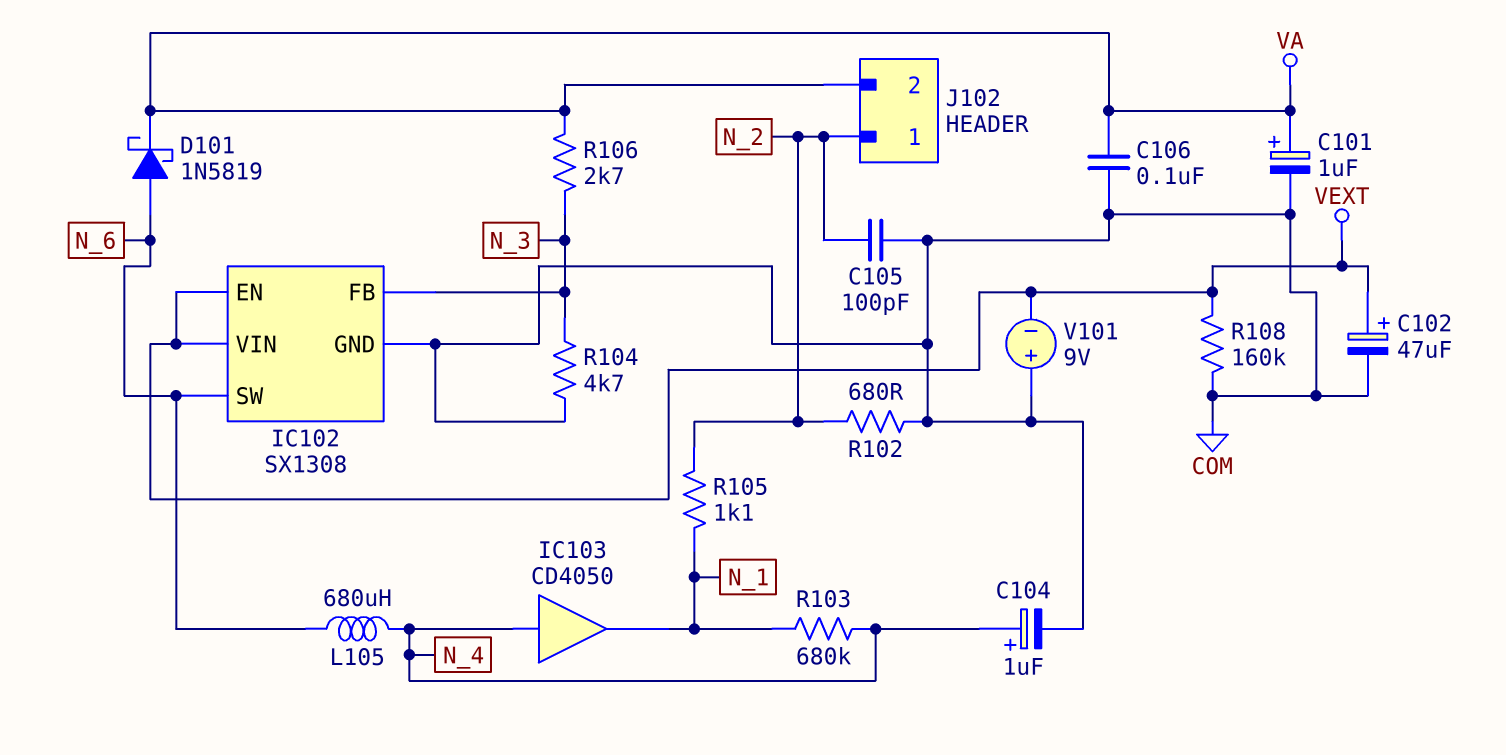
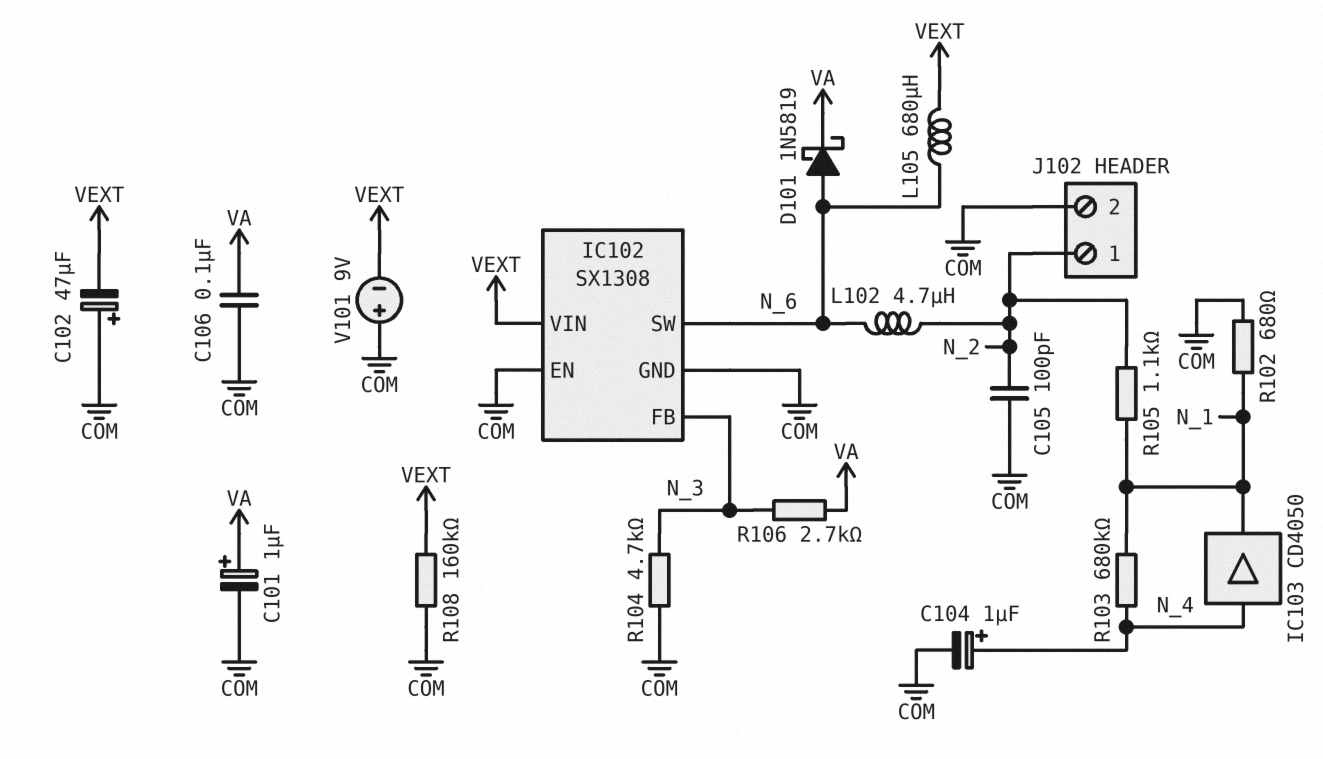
C102: 47uF (plus VEXT, minus COM) -> 47uF (plus COM, minus VEXT)
IC102 pin EN: VEXT -> COM
J102 pin 2: VA -> COM
L102: none -> 4.7uH (N_2, N_6)
L105: 680uH (N_4, N_6) -> 680uH (N_6, VEXT)
R102: 680 (COM, N_2) -> 680 (COM, N_1)

